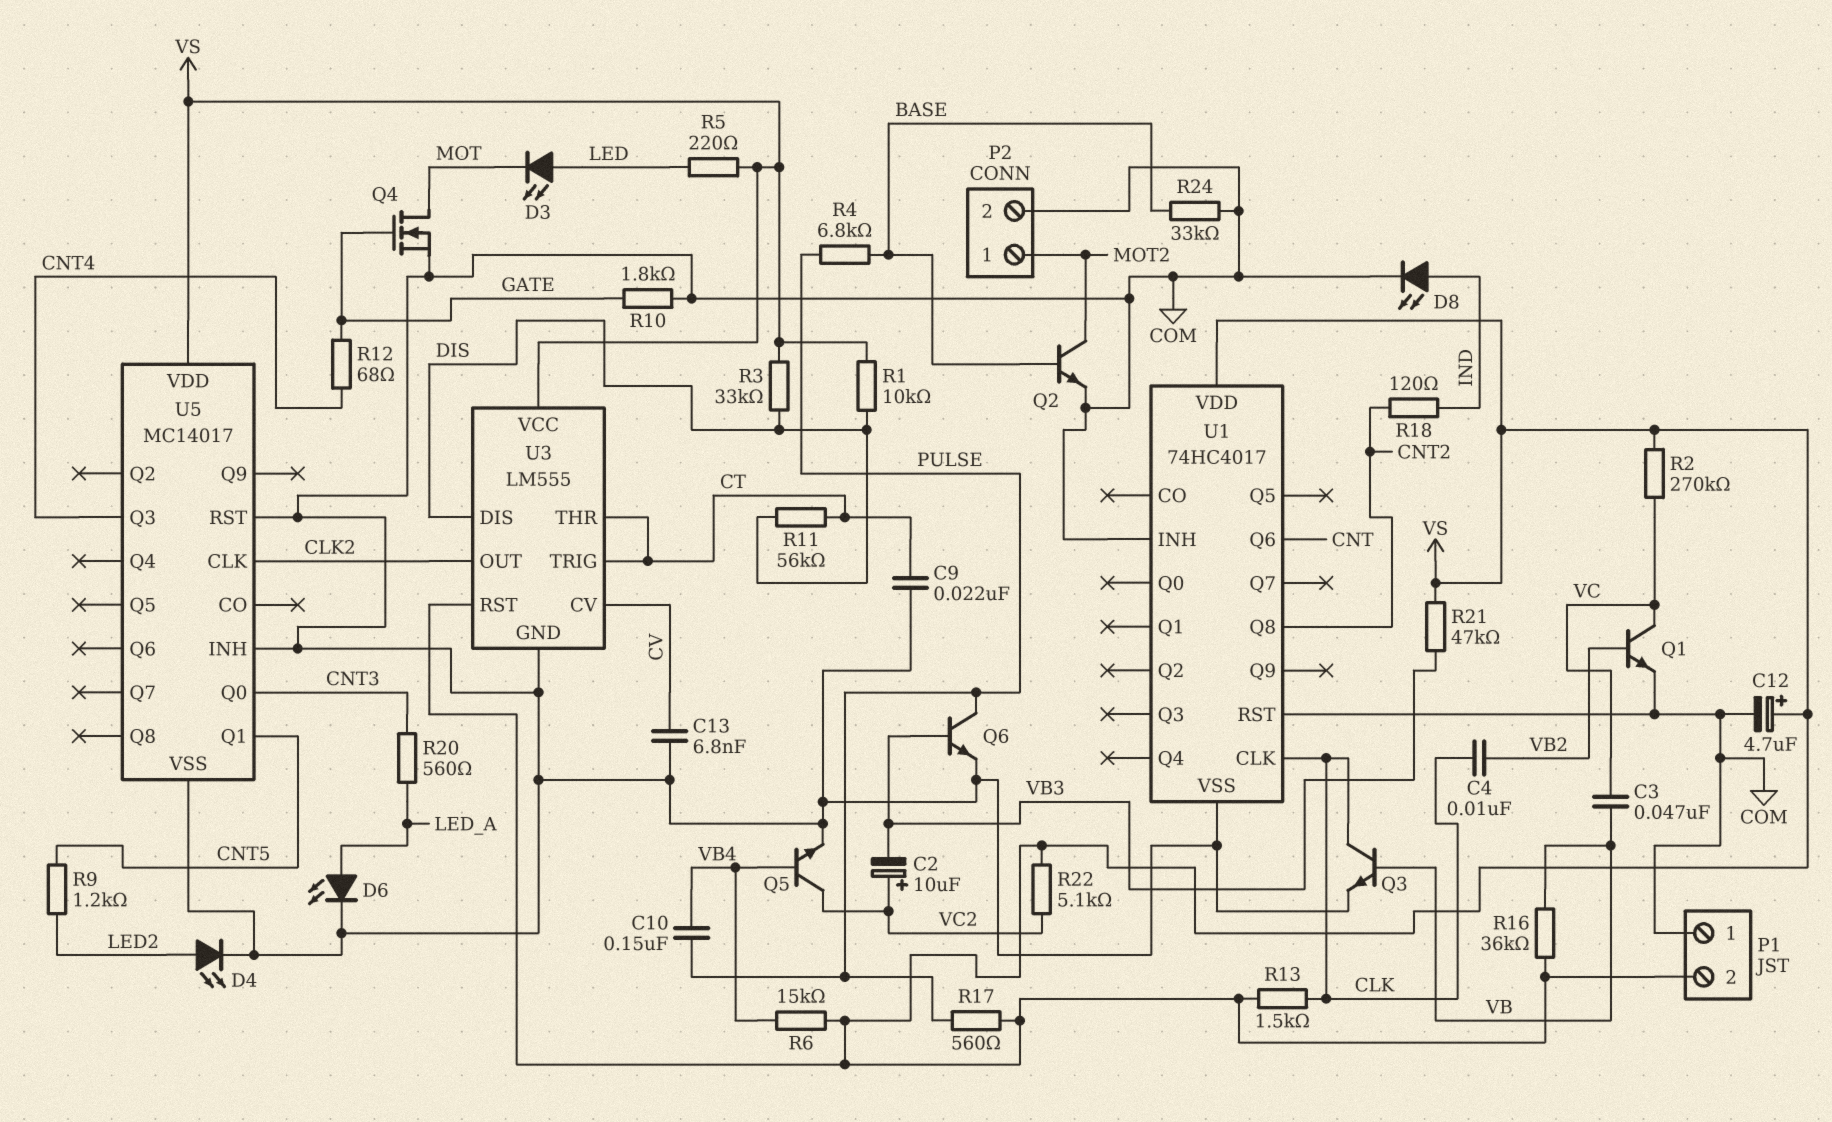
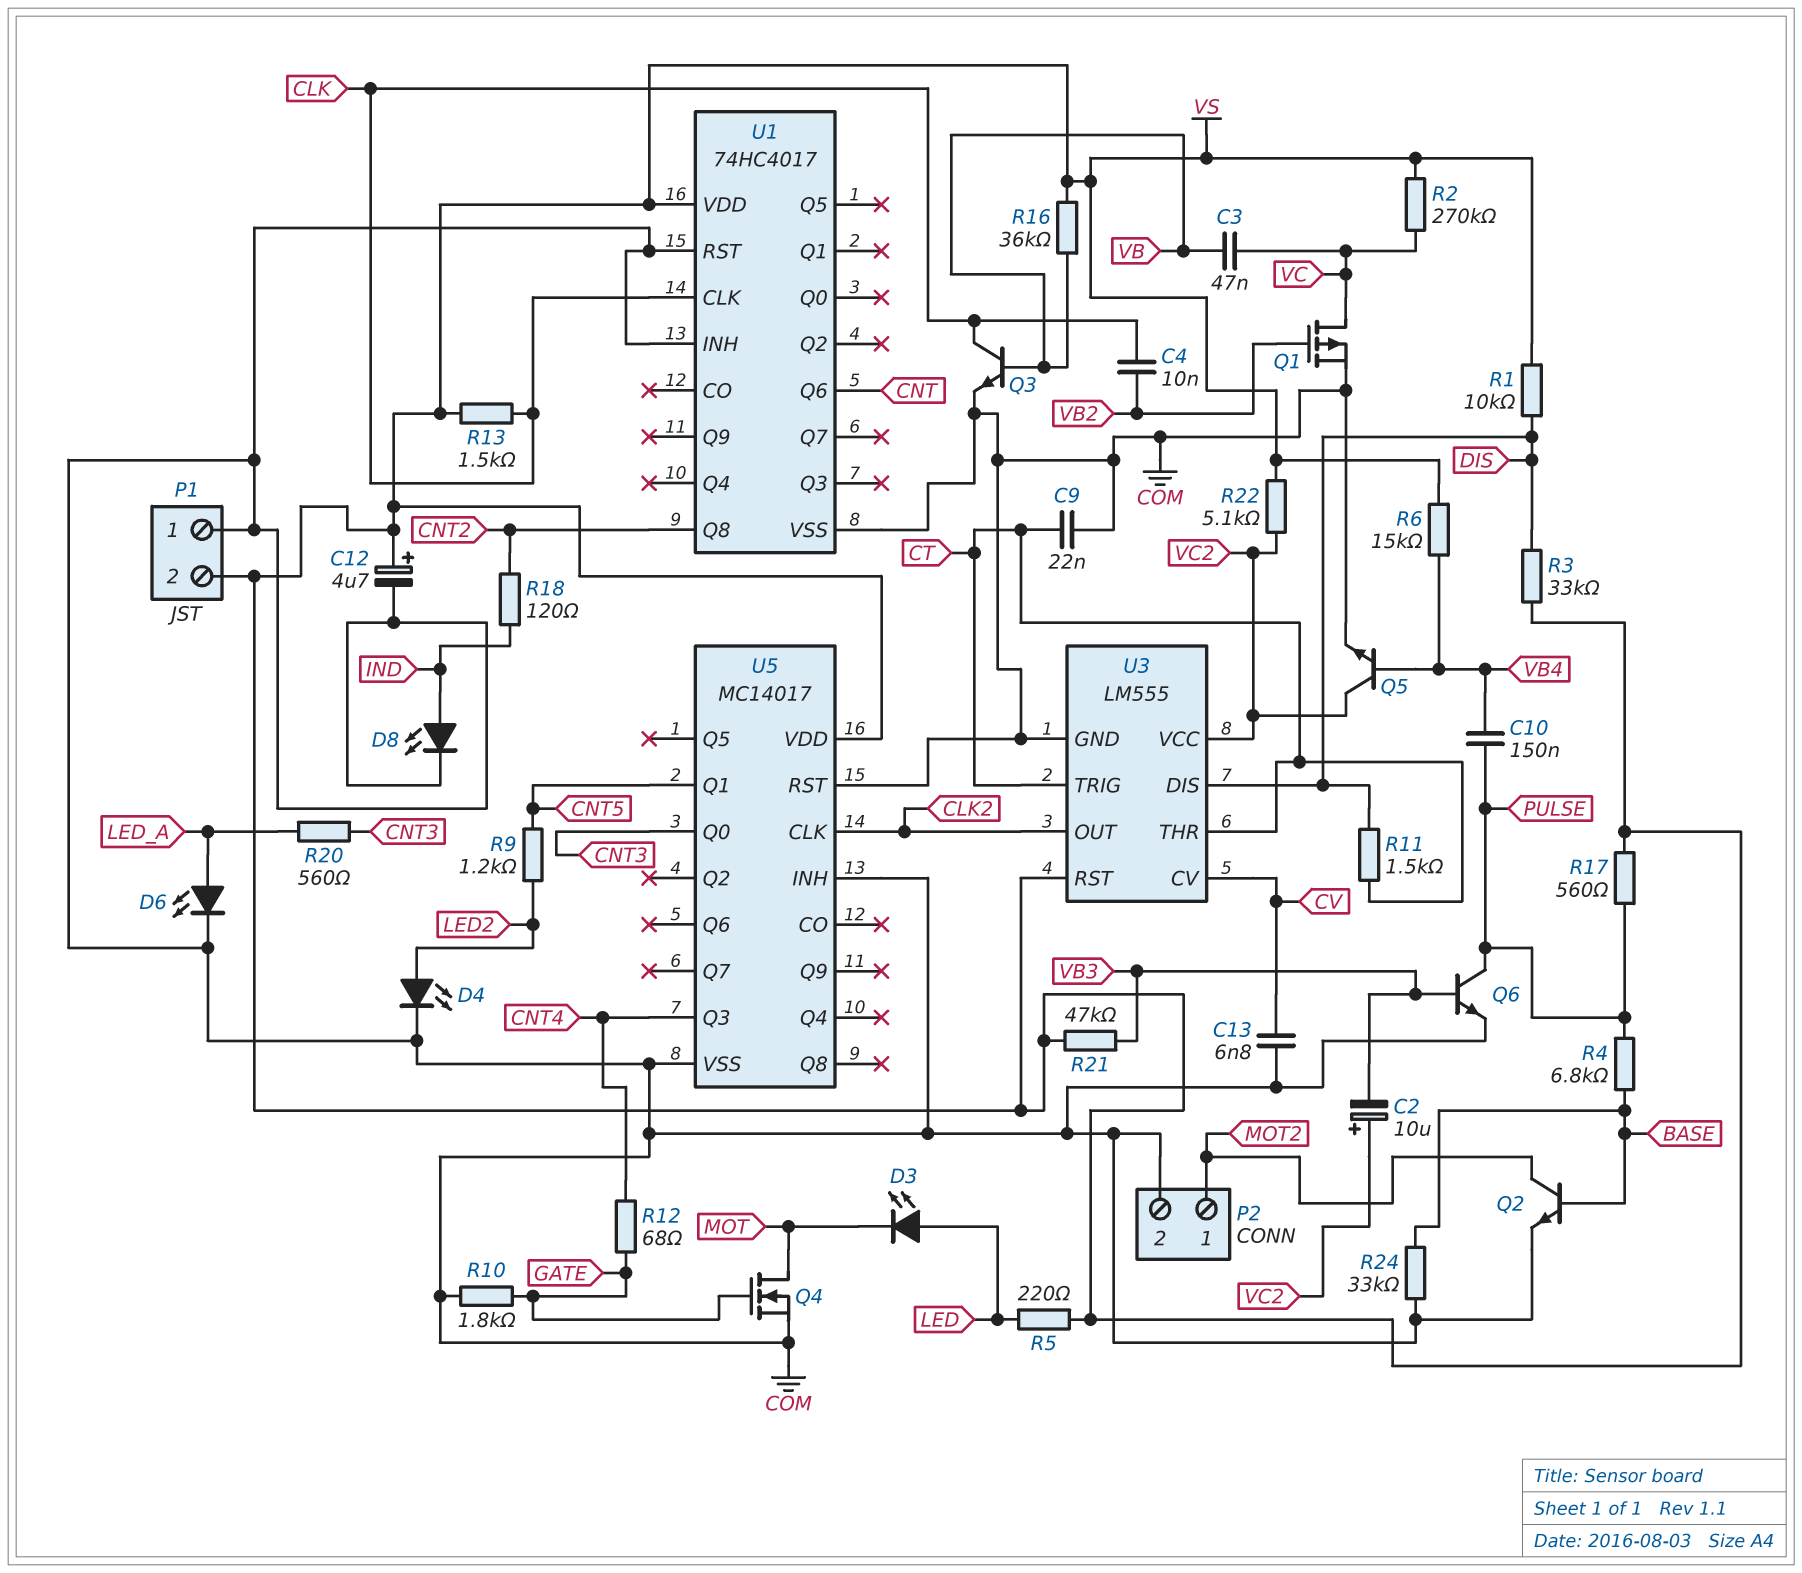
Q1: NPN (B VB2, C VC, E COM) -> PMOS (G VB2, D VC, S COM)
R11: 56k (CT, DIS) -> 1.5k (CT, DIS)
U3 pin VCC: VS -> VC2

